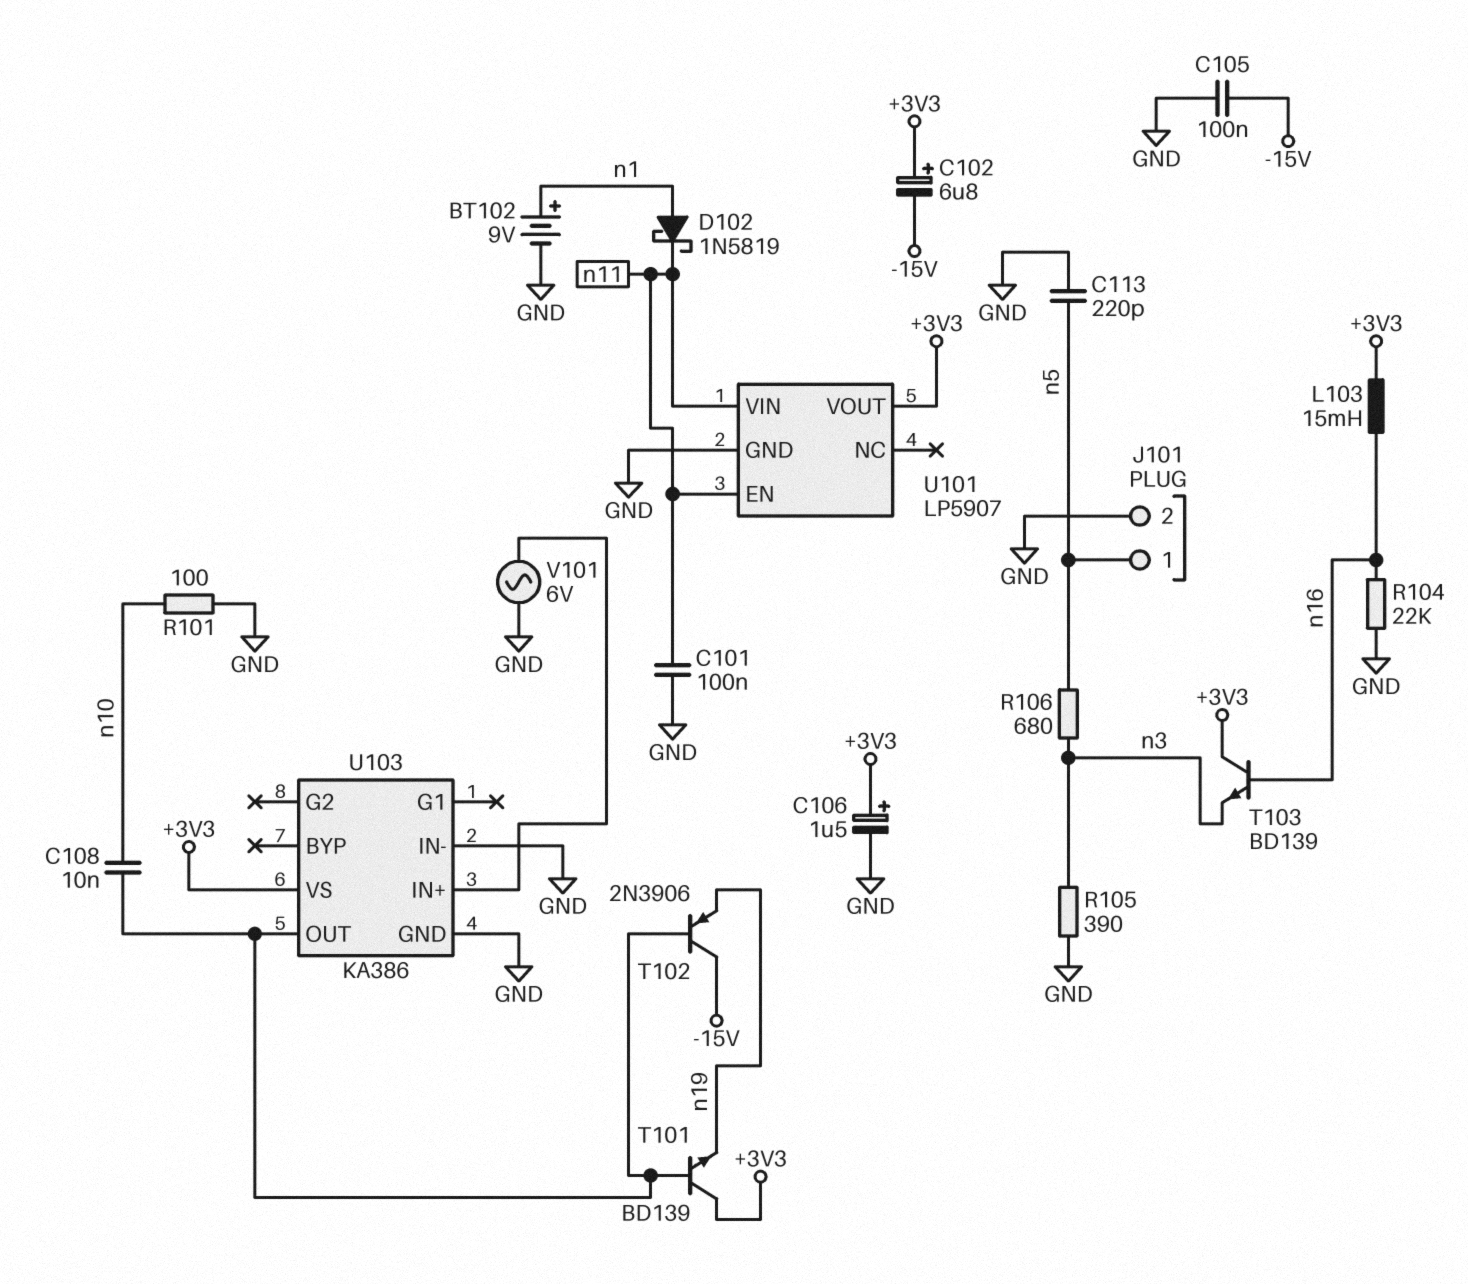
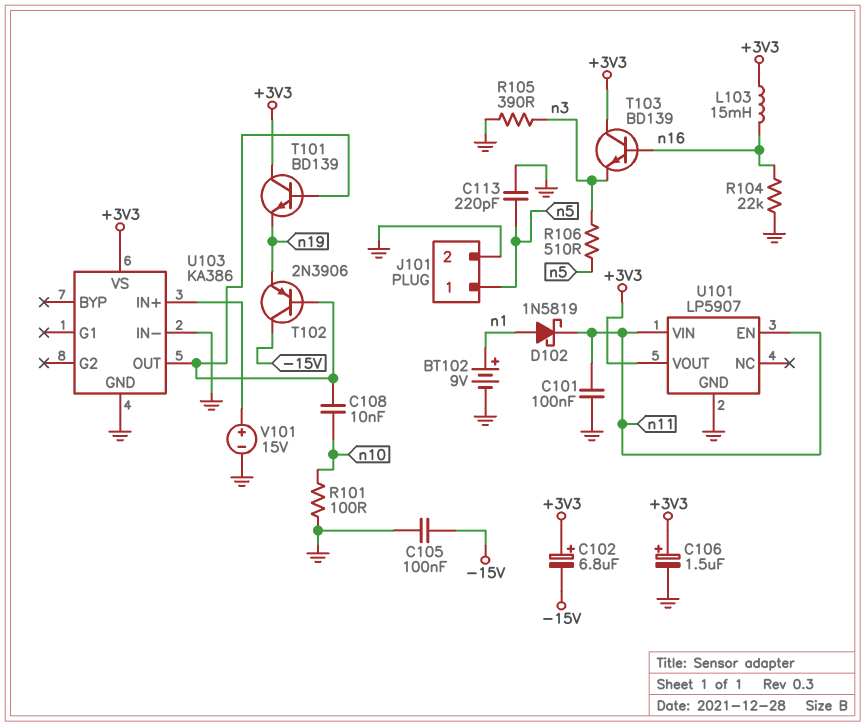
R106: 680 (n3, n5) -> 510 (n3, n5)
V101: AC 6V (GND, U103/IN+) -> 15V (plus U103/IN+, minus GND)

